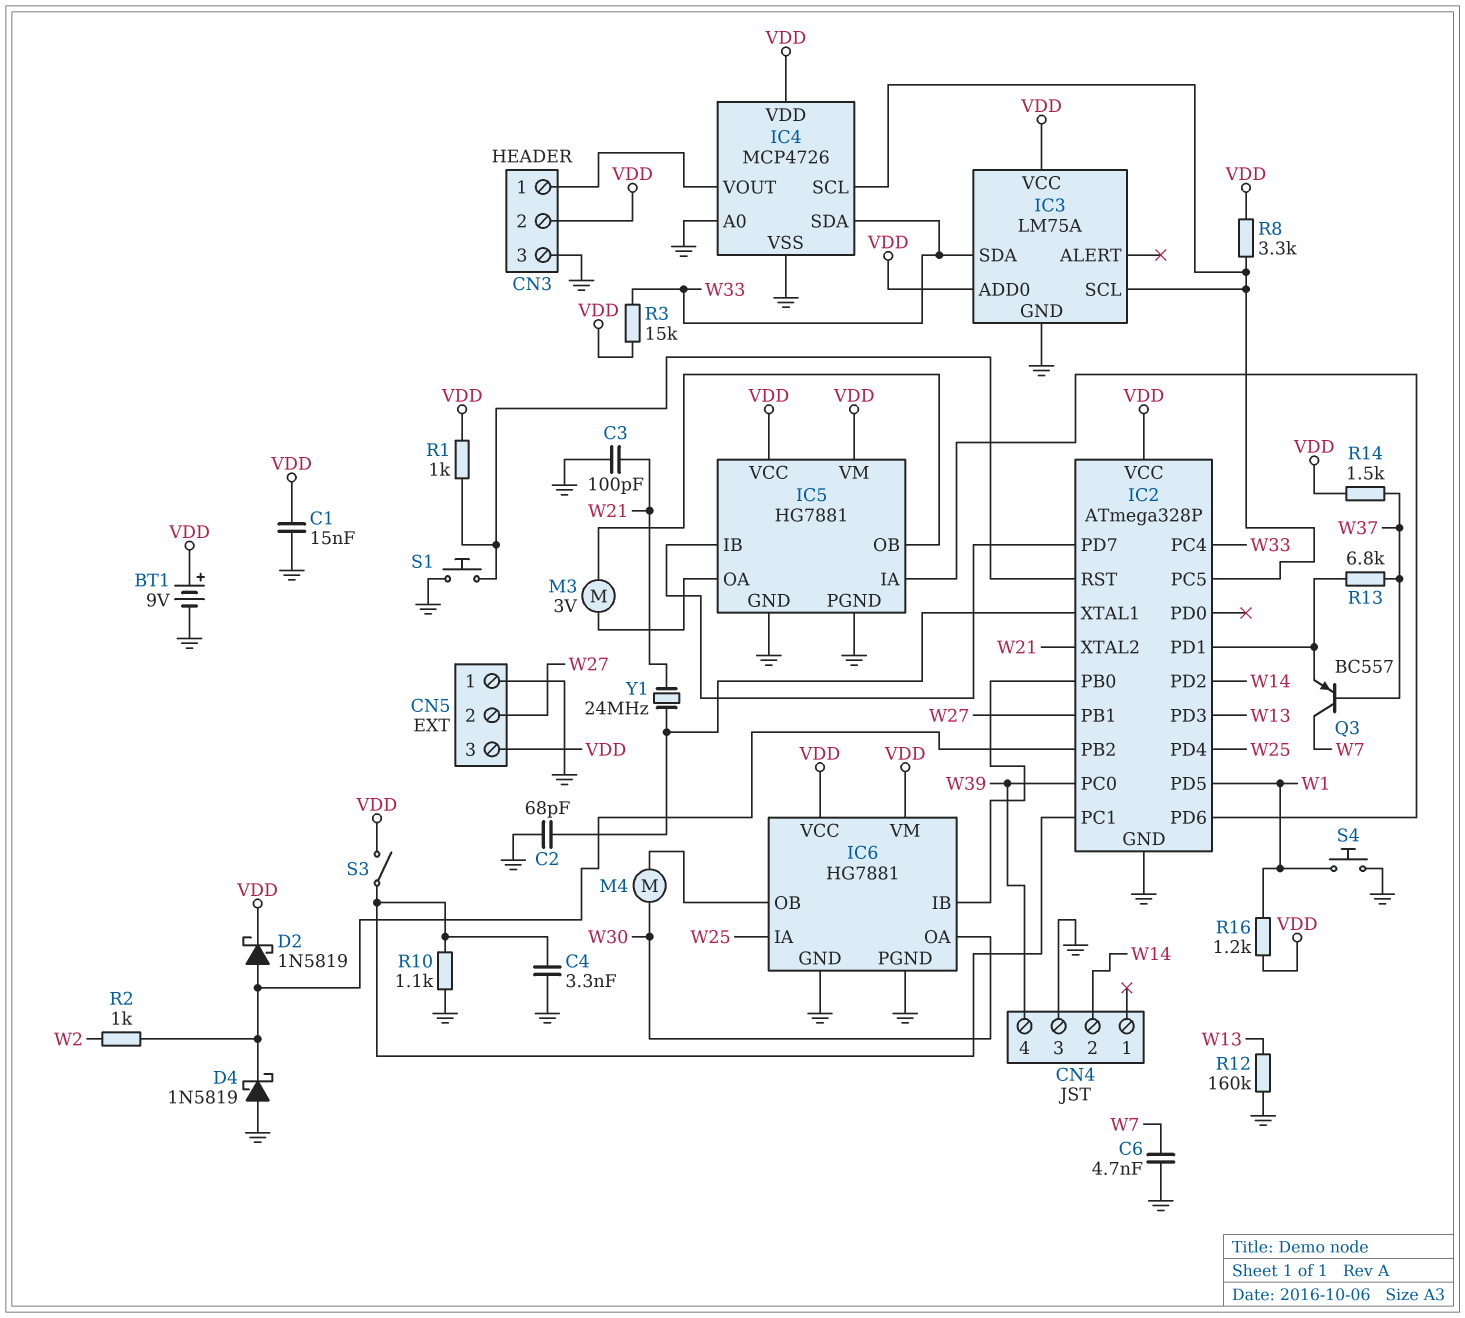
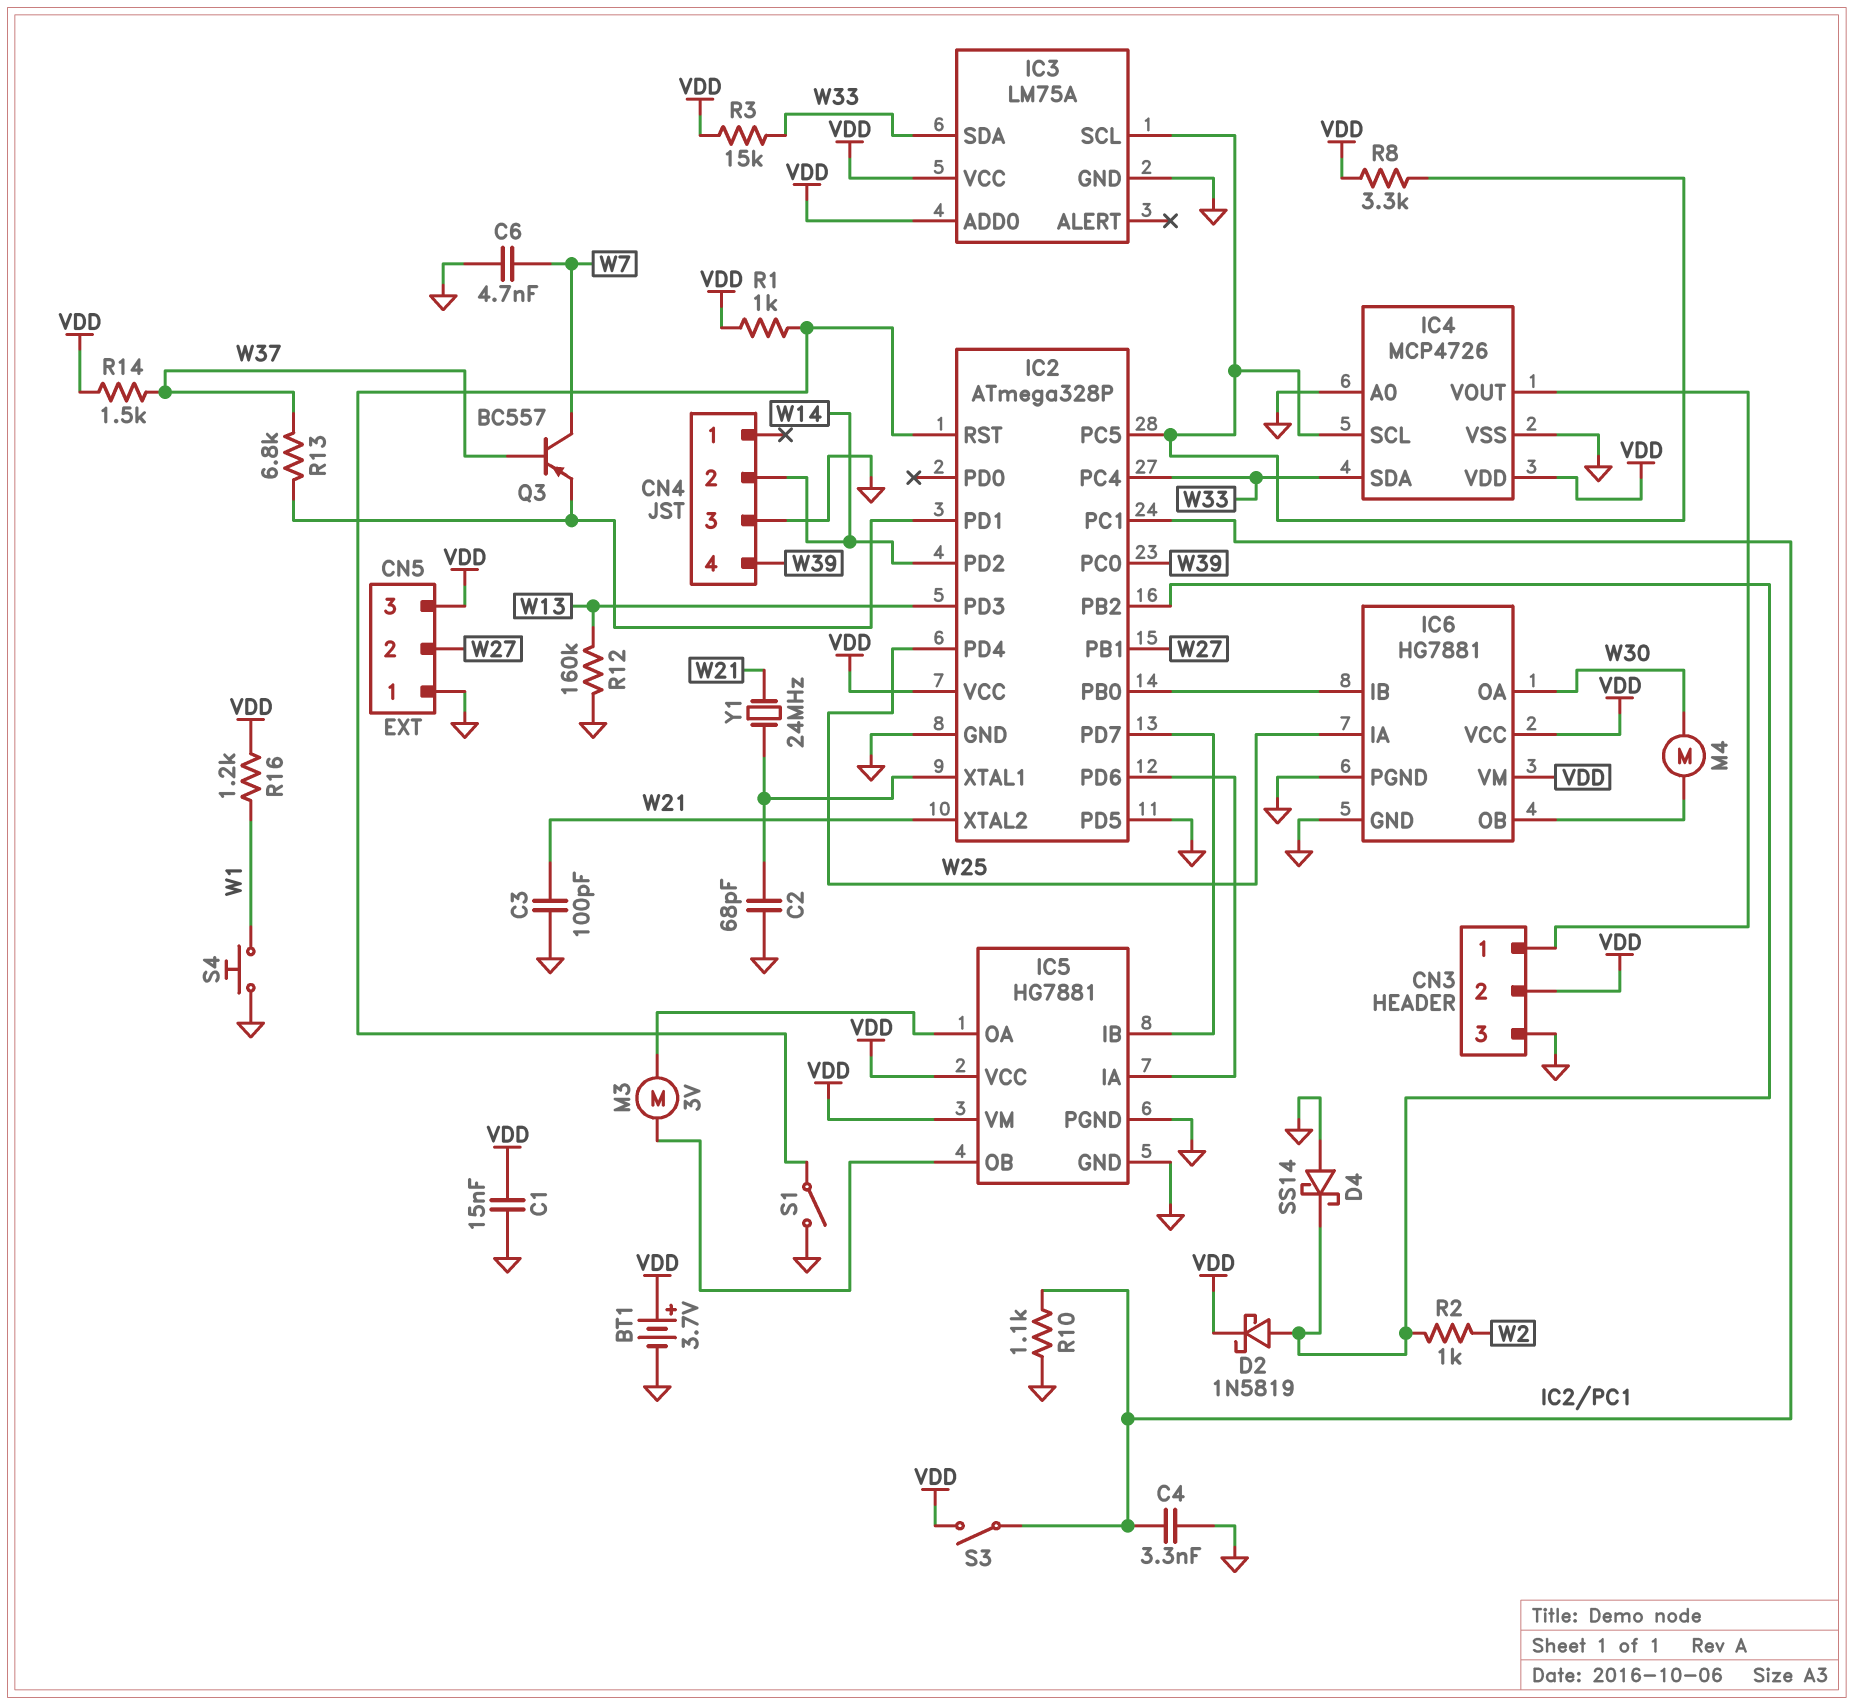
BT1: 9V (plus VDD, minus GND) -> 3.7V (plus VDD, minus GND)
D4: schottky 1N5819 (A GND, K IC2/PB2) -> schottky SS14 (A GND, K IC2/PB2)
IC2 pin PD5: W1 -> GND
S1: button (GND, IC2/RST) -> switch (GND, IC2/RST)

